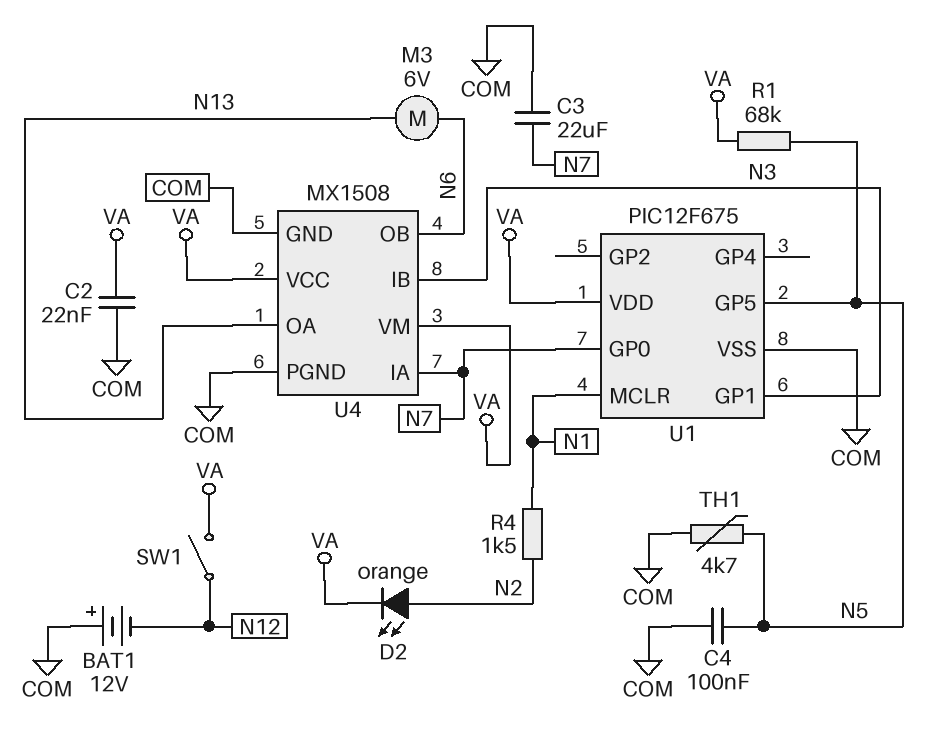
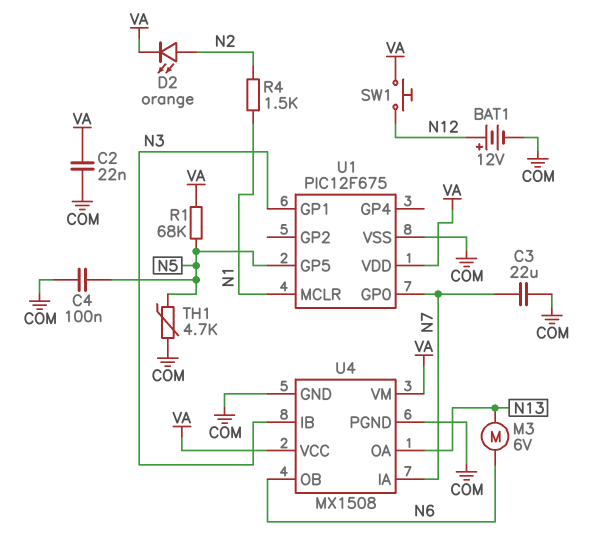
BAT1: 12V (plus COM, minus N12) -> 12V (plus N12, minus COM)
SW1: switch (N12, VA) -> button (N12, VA)

